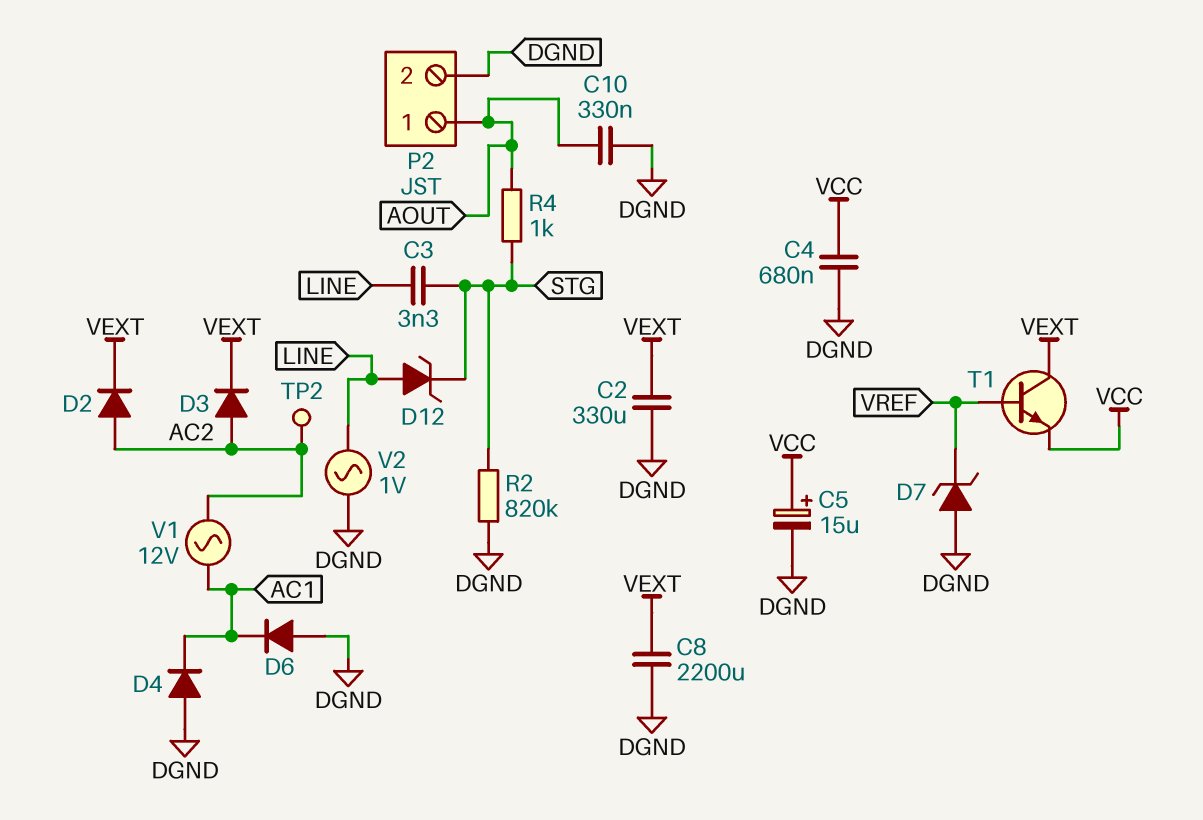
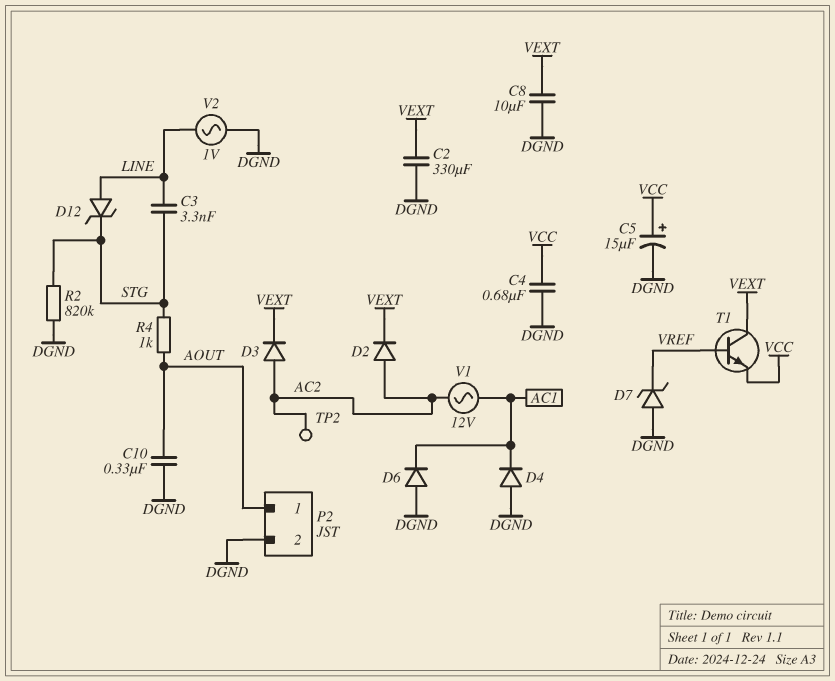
C8: 2200uF (DGND, VEXT) -> 10uF (DGND, VEXT)

